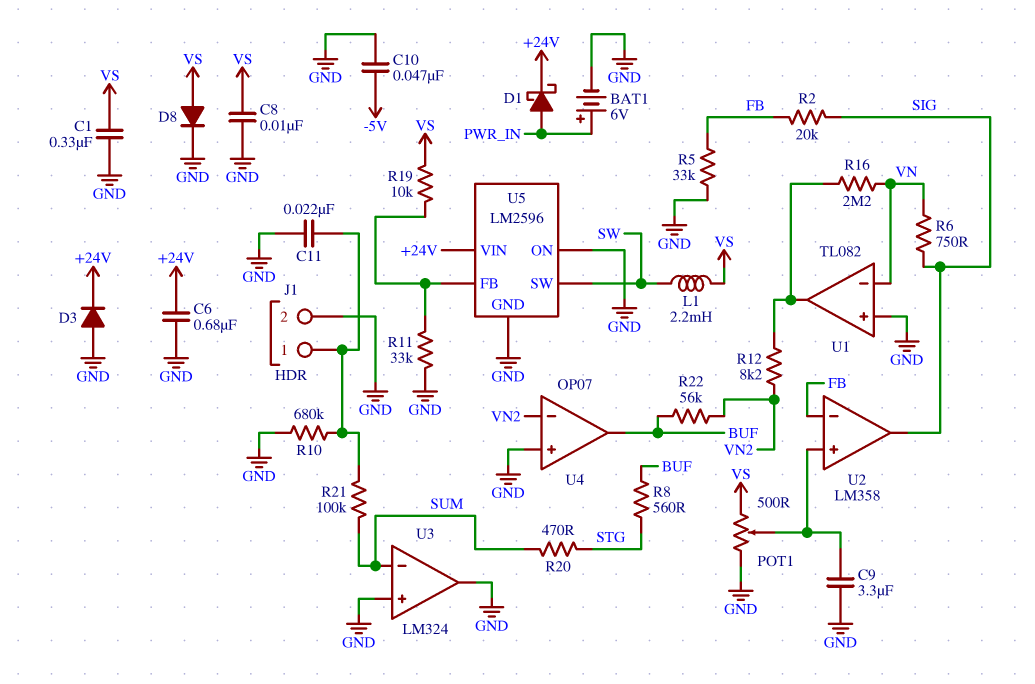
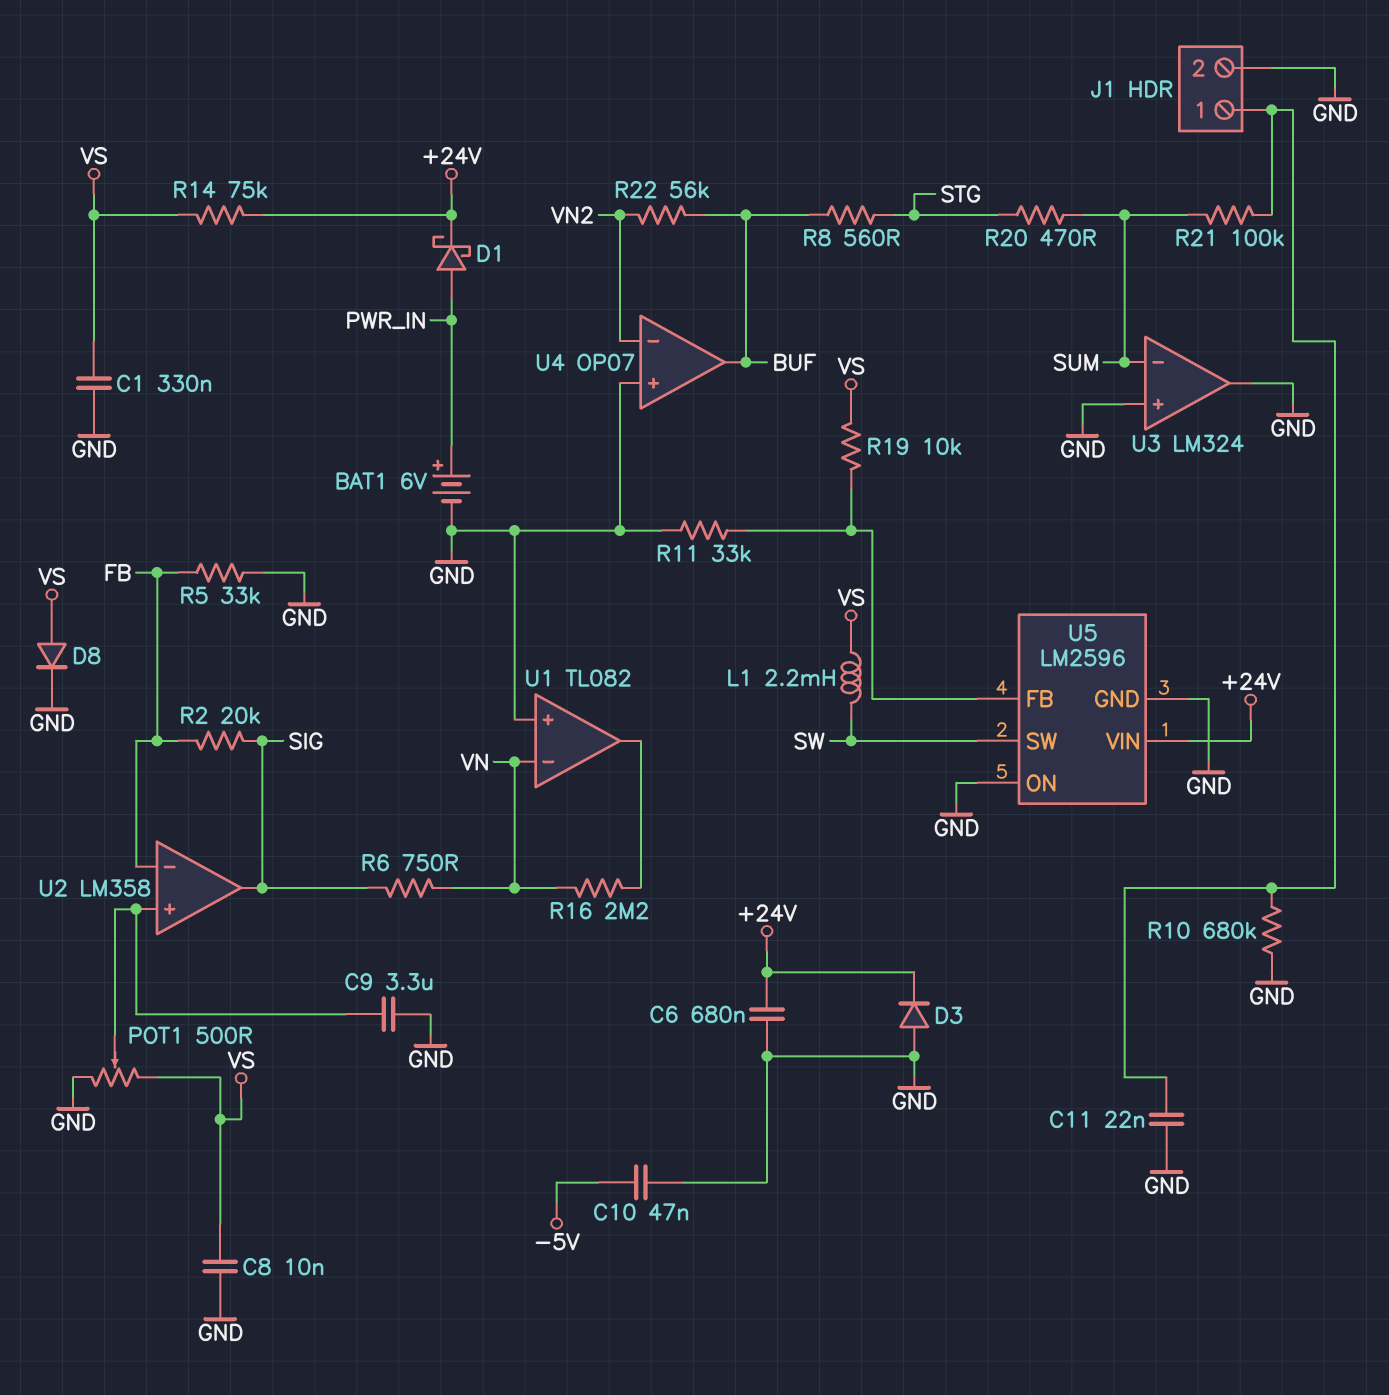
R12: 8.2k (U1/out, VN2) -> none
R14: none -> 75k (+24V, VS)

